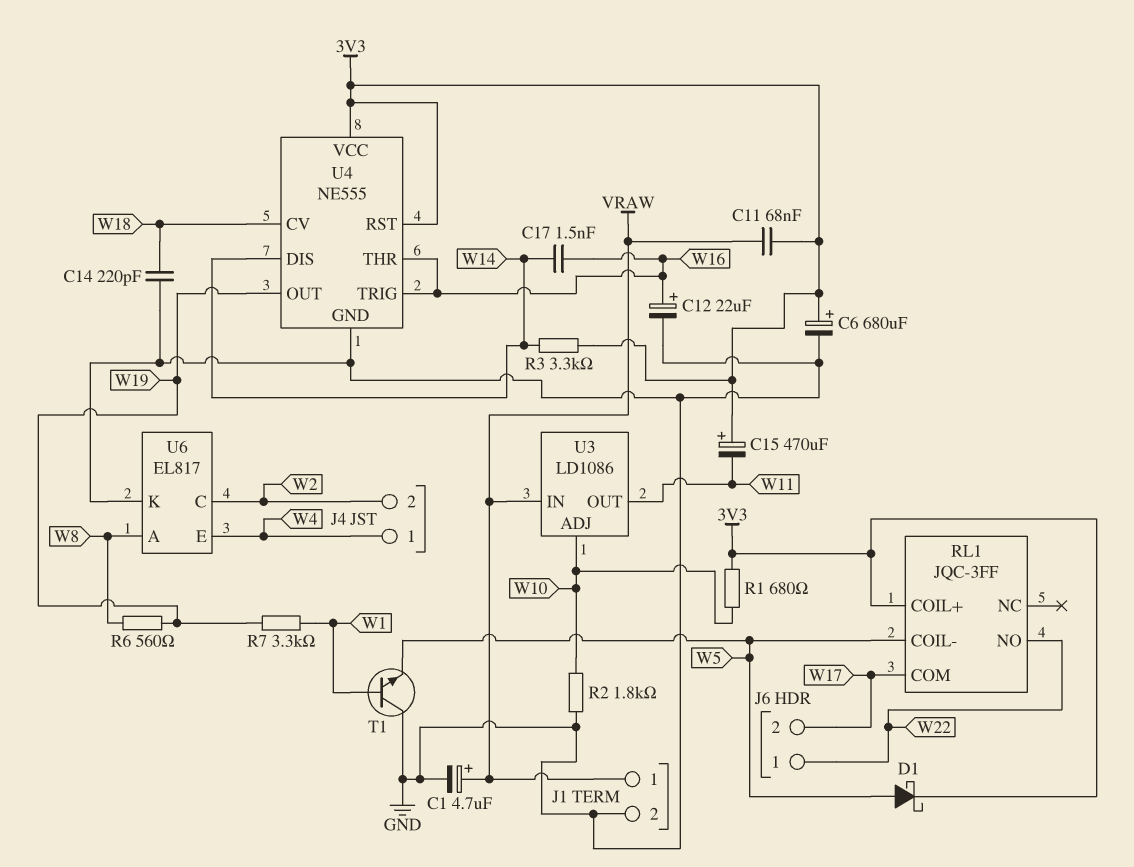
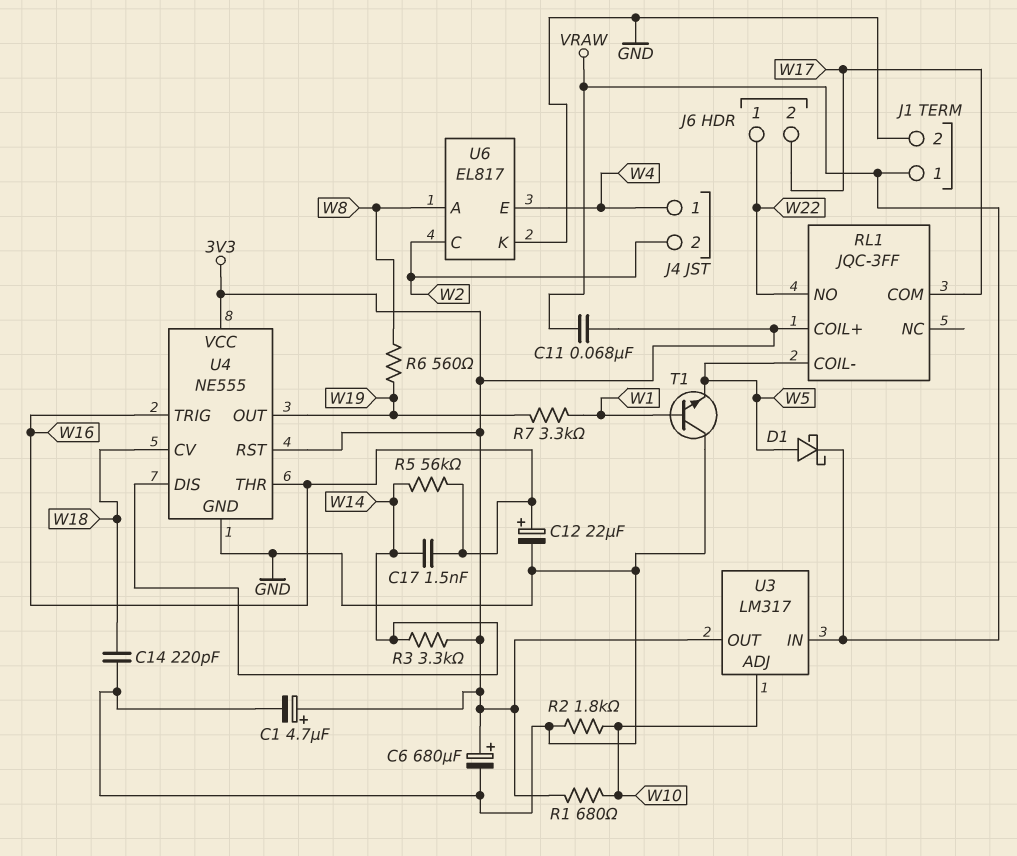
C1: 4.7uF (plus VRAW, minus GND) -> 4.7uF (plus 3V3, minus GND)
C15: 470uF (plus 3V3, minus W11) -> none
D1: schottky (A W5, K 3V3) -> schottky (A W5, K VRAW)
R5: none -> 56k (W14, W16)
U3: LD1086 -> LM317
U3 pin OUT: W11 -> 3V3

